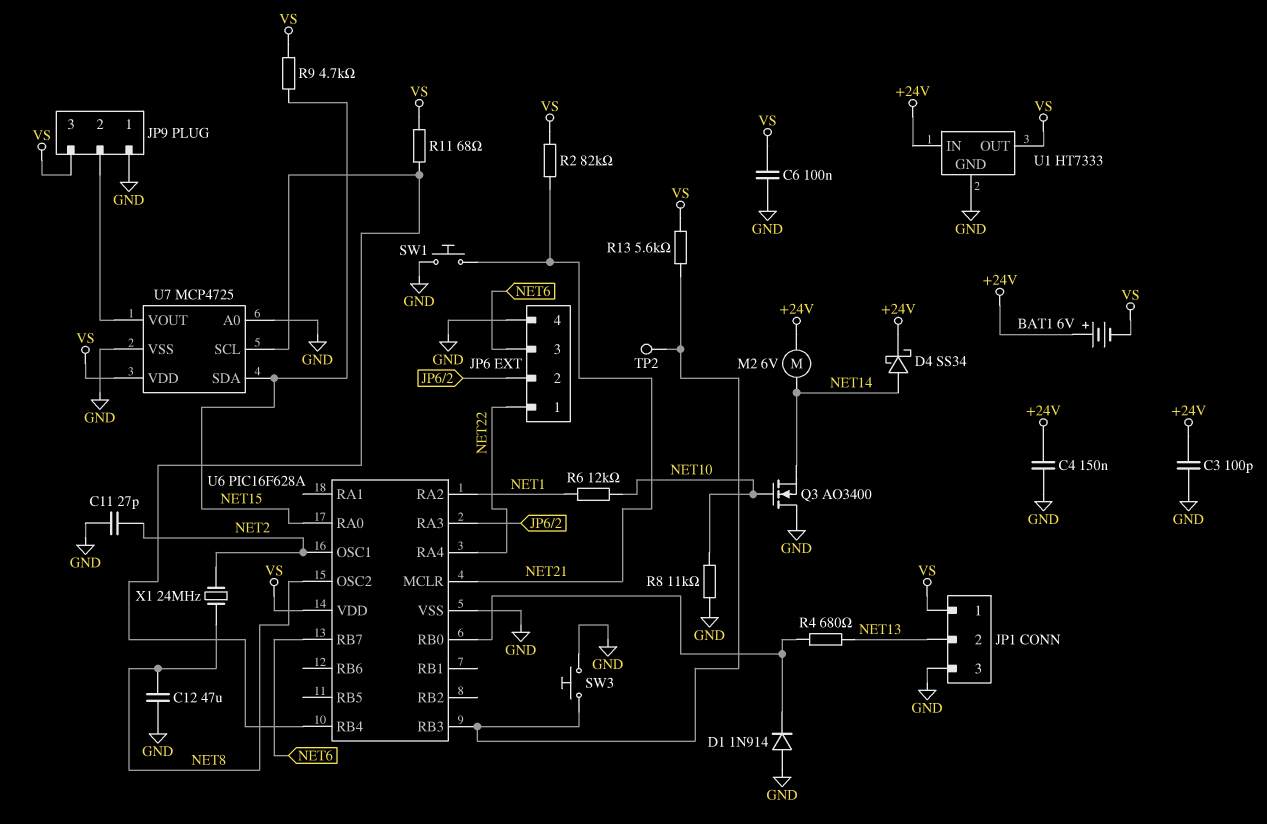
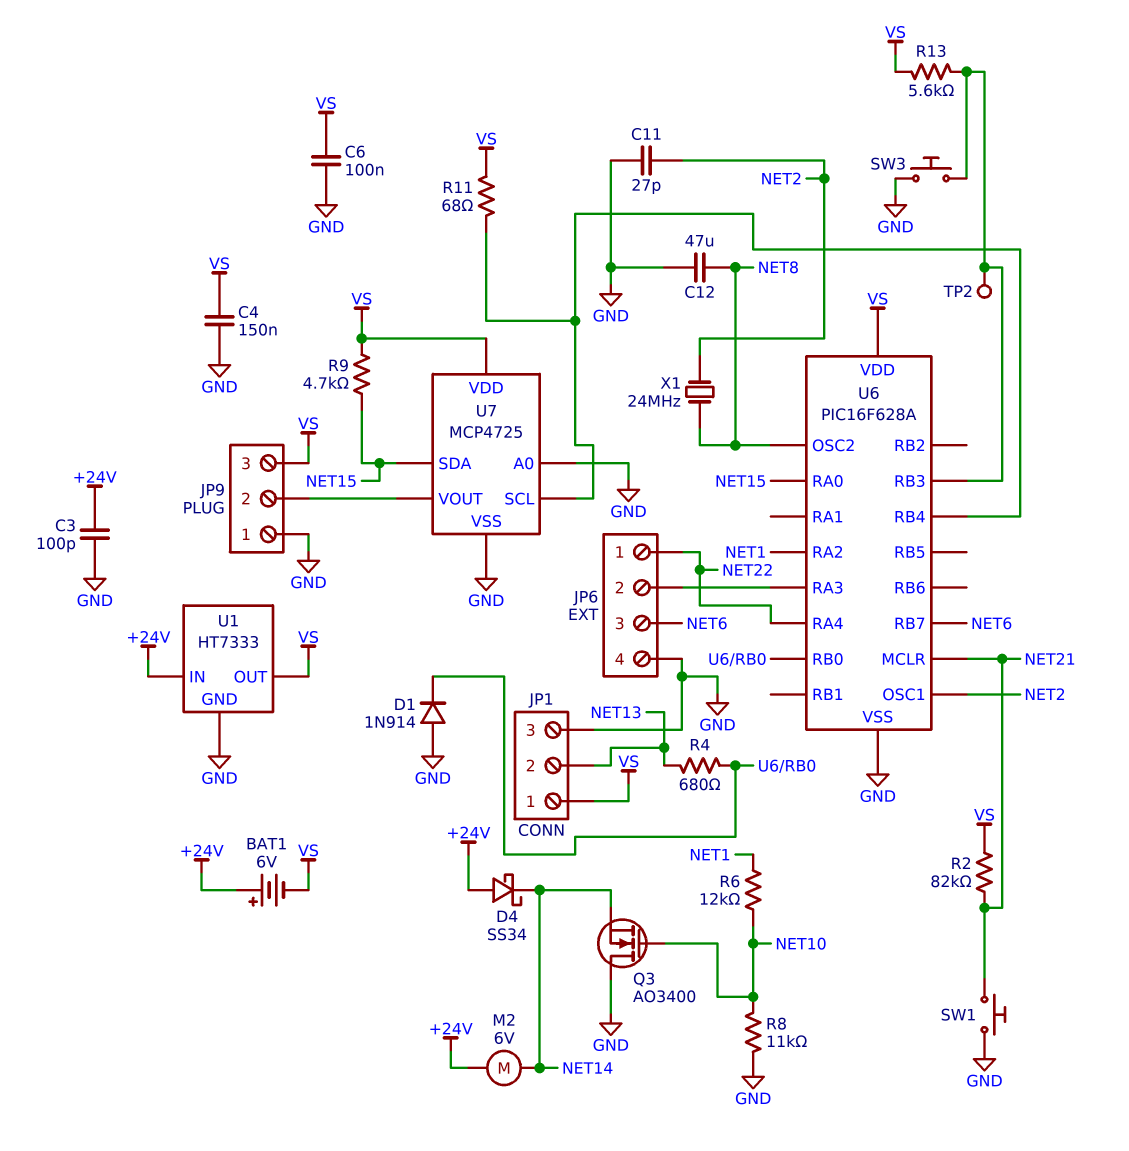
C4: 150nF (+24V, GND) -> 150nF (GND, VS)
D4: schottky SS34 (A NET14, K +24V) -> schottky SS34 (A +24V, K NET14)

